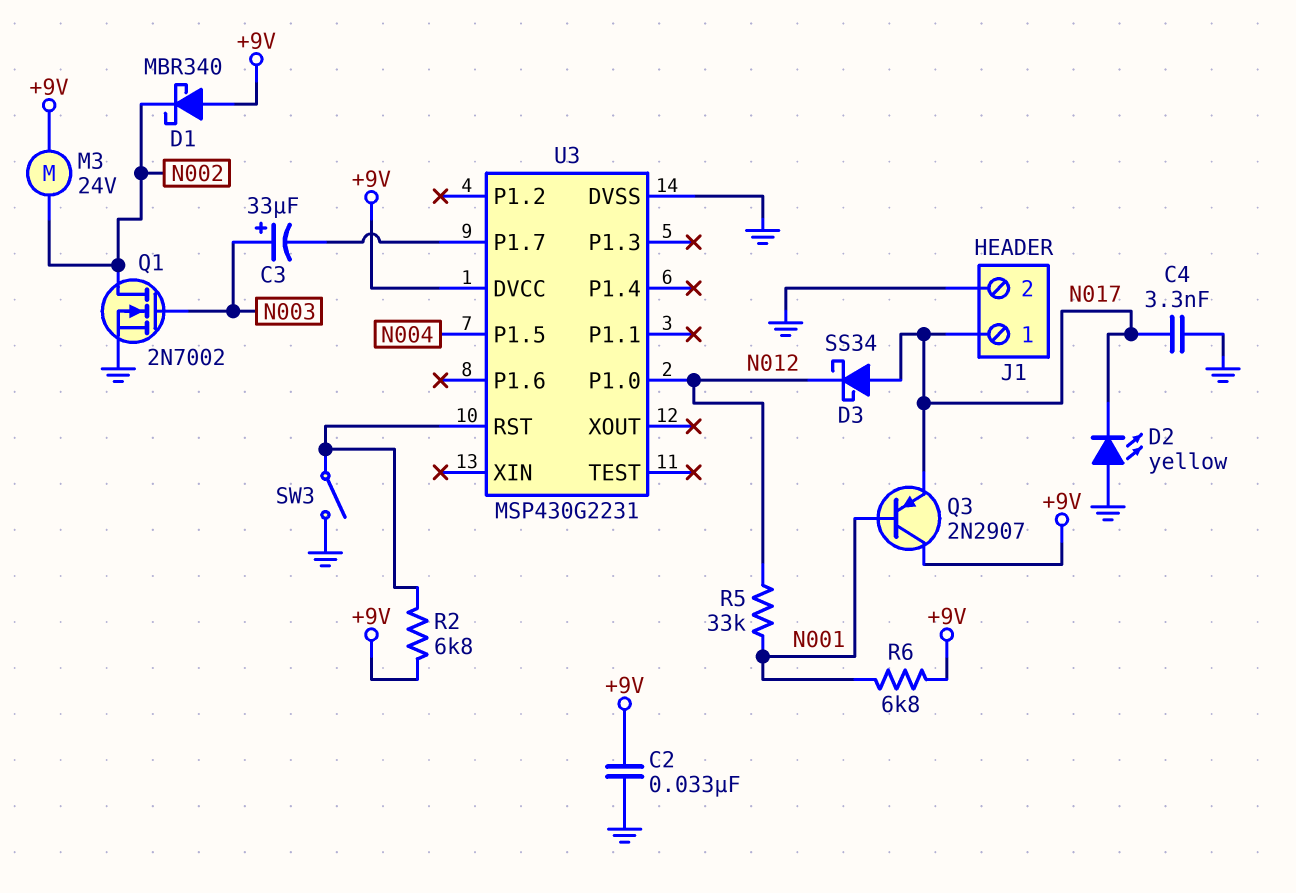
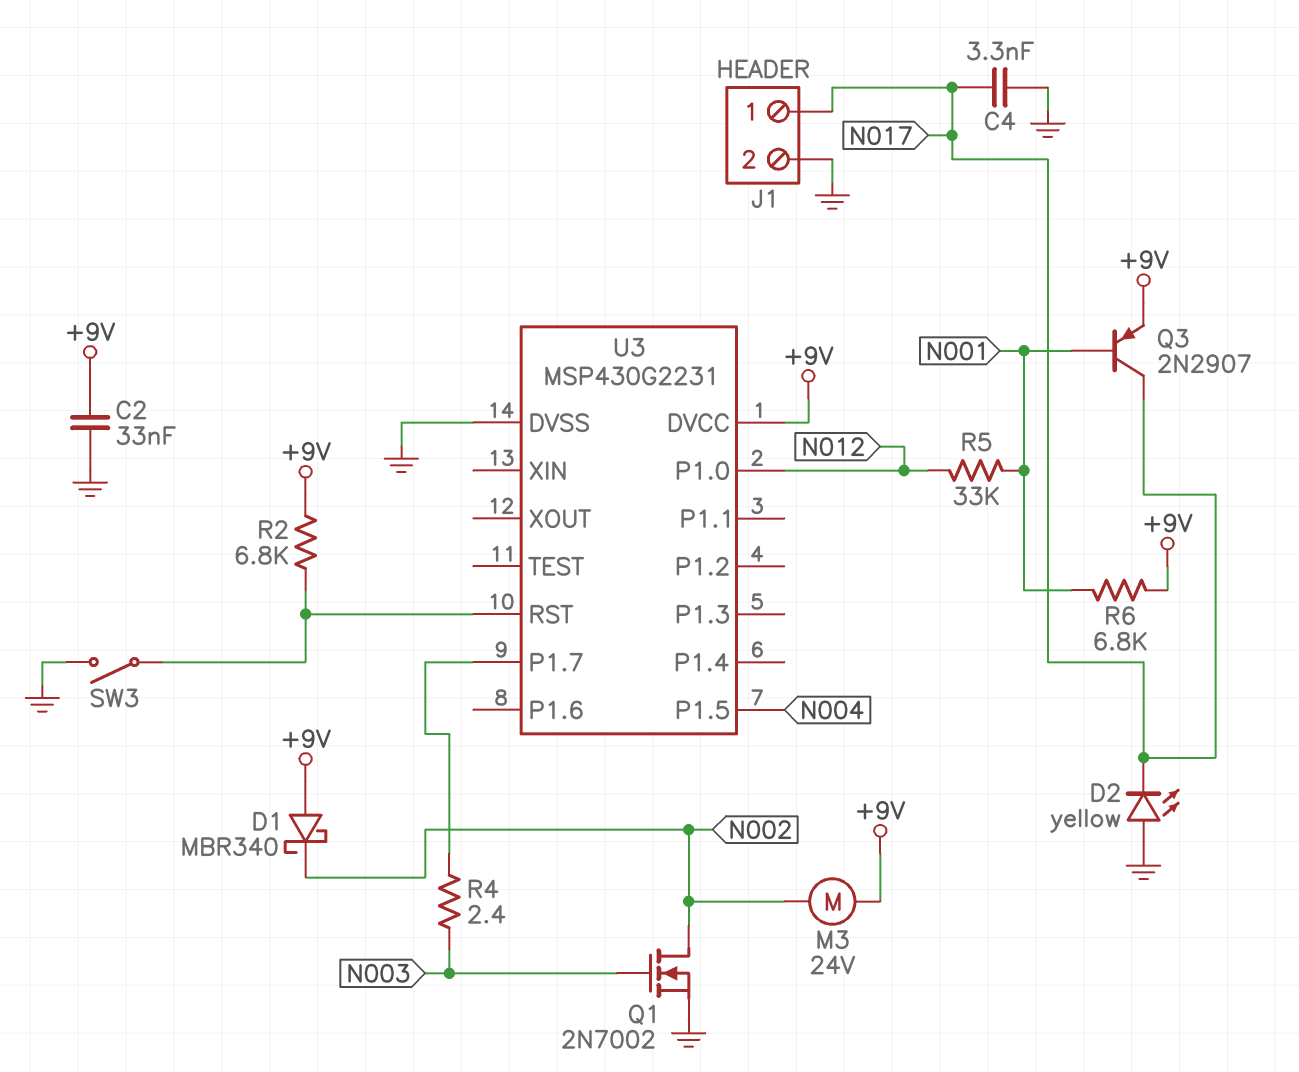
C3: 33uF (plus N003, minus U3/P1.7) -> none
D3: schottky SS34 (A N017, K N012) -> none
Q3: PNP 2N2907 (B N001, C +9V, E N017) -> PNP 2N2907 (B N001, C N017, E +9V)
R4: none -> 2.4 (N003, U3/P1.7)

